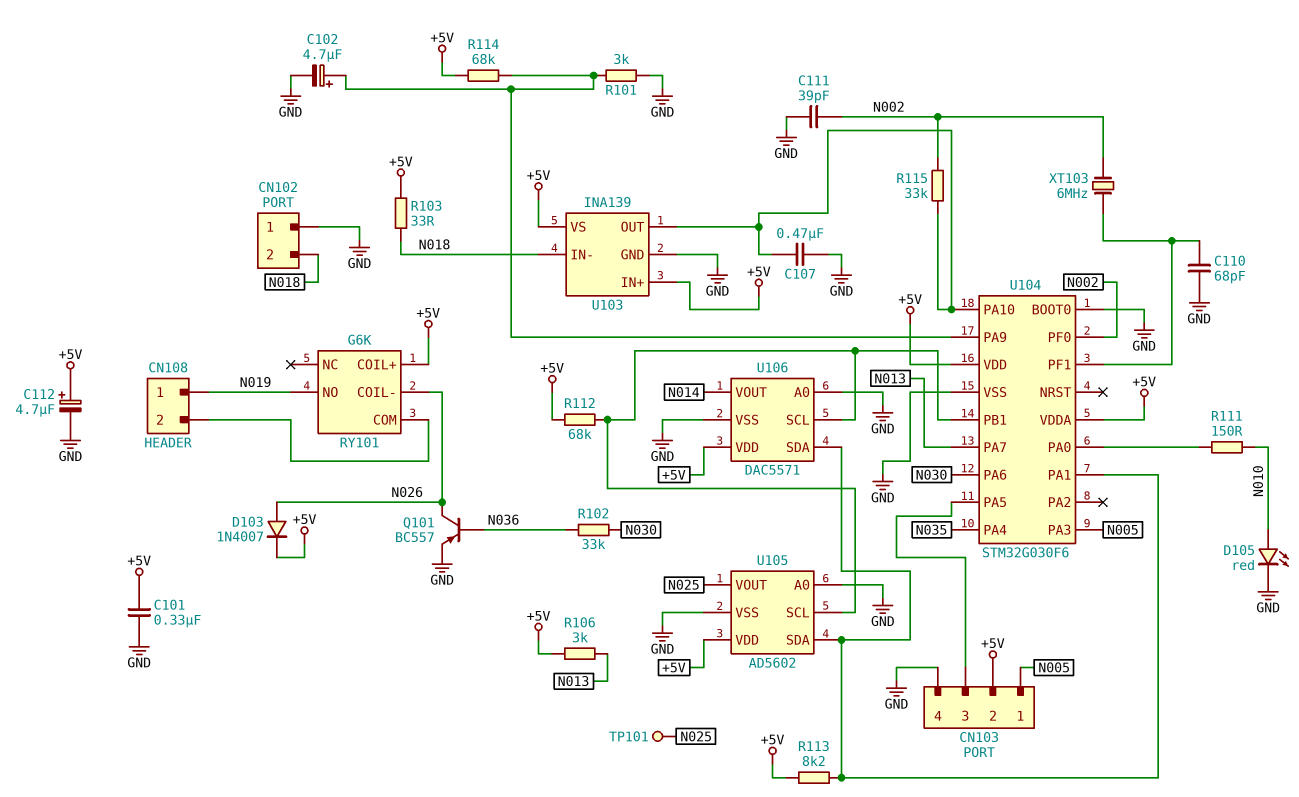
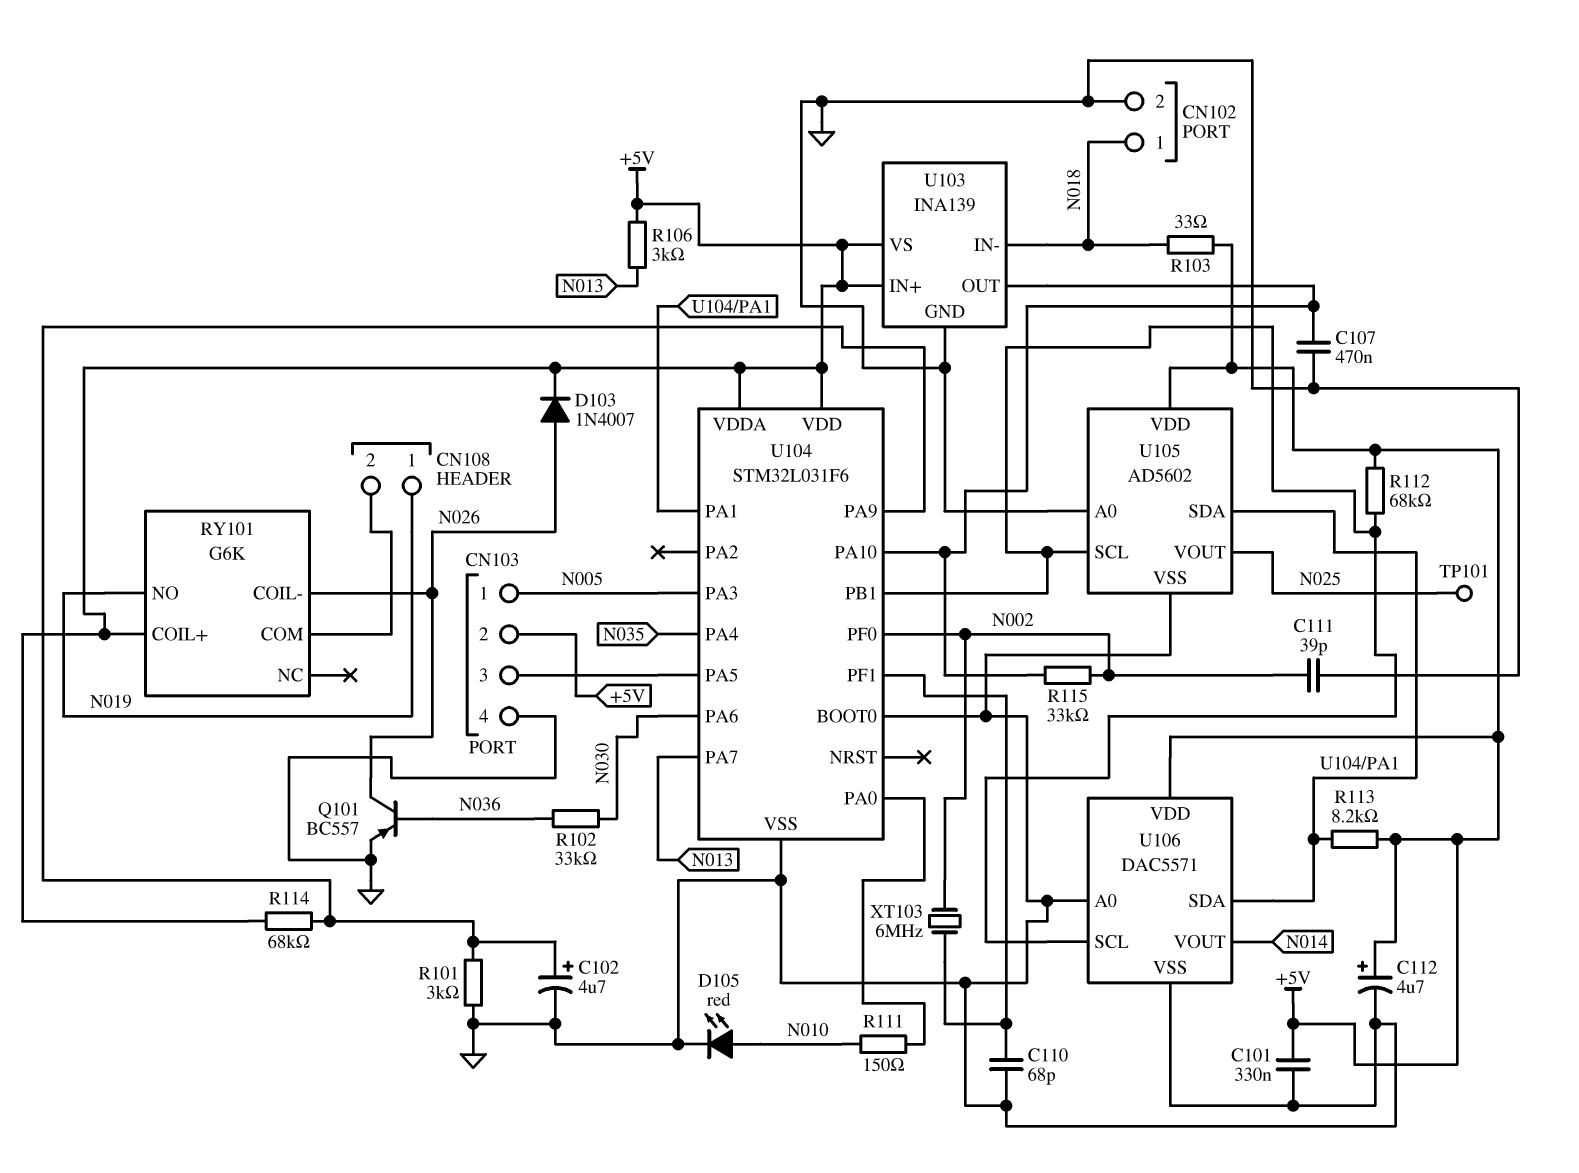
CN102 pin 1: GND -> N018
CN102 pin 2: N018 -> GND
U104: STM32G030F6 -> STM32L031F6

